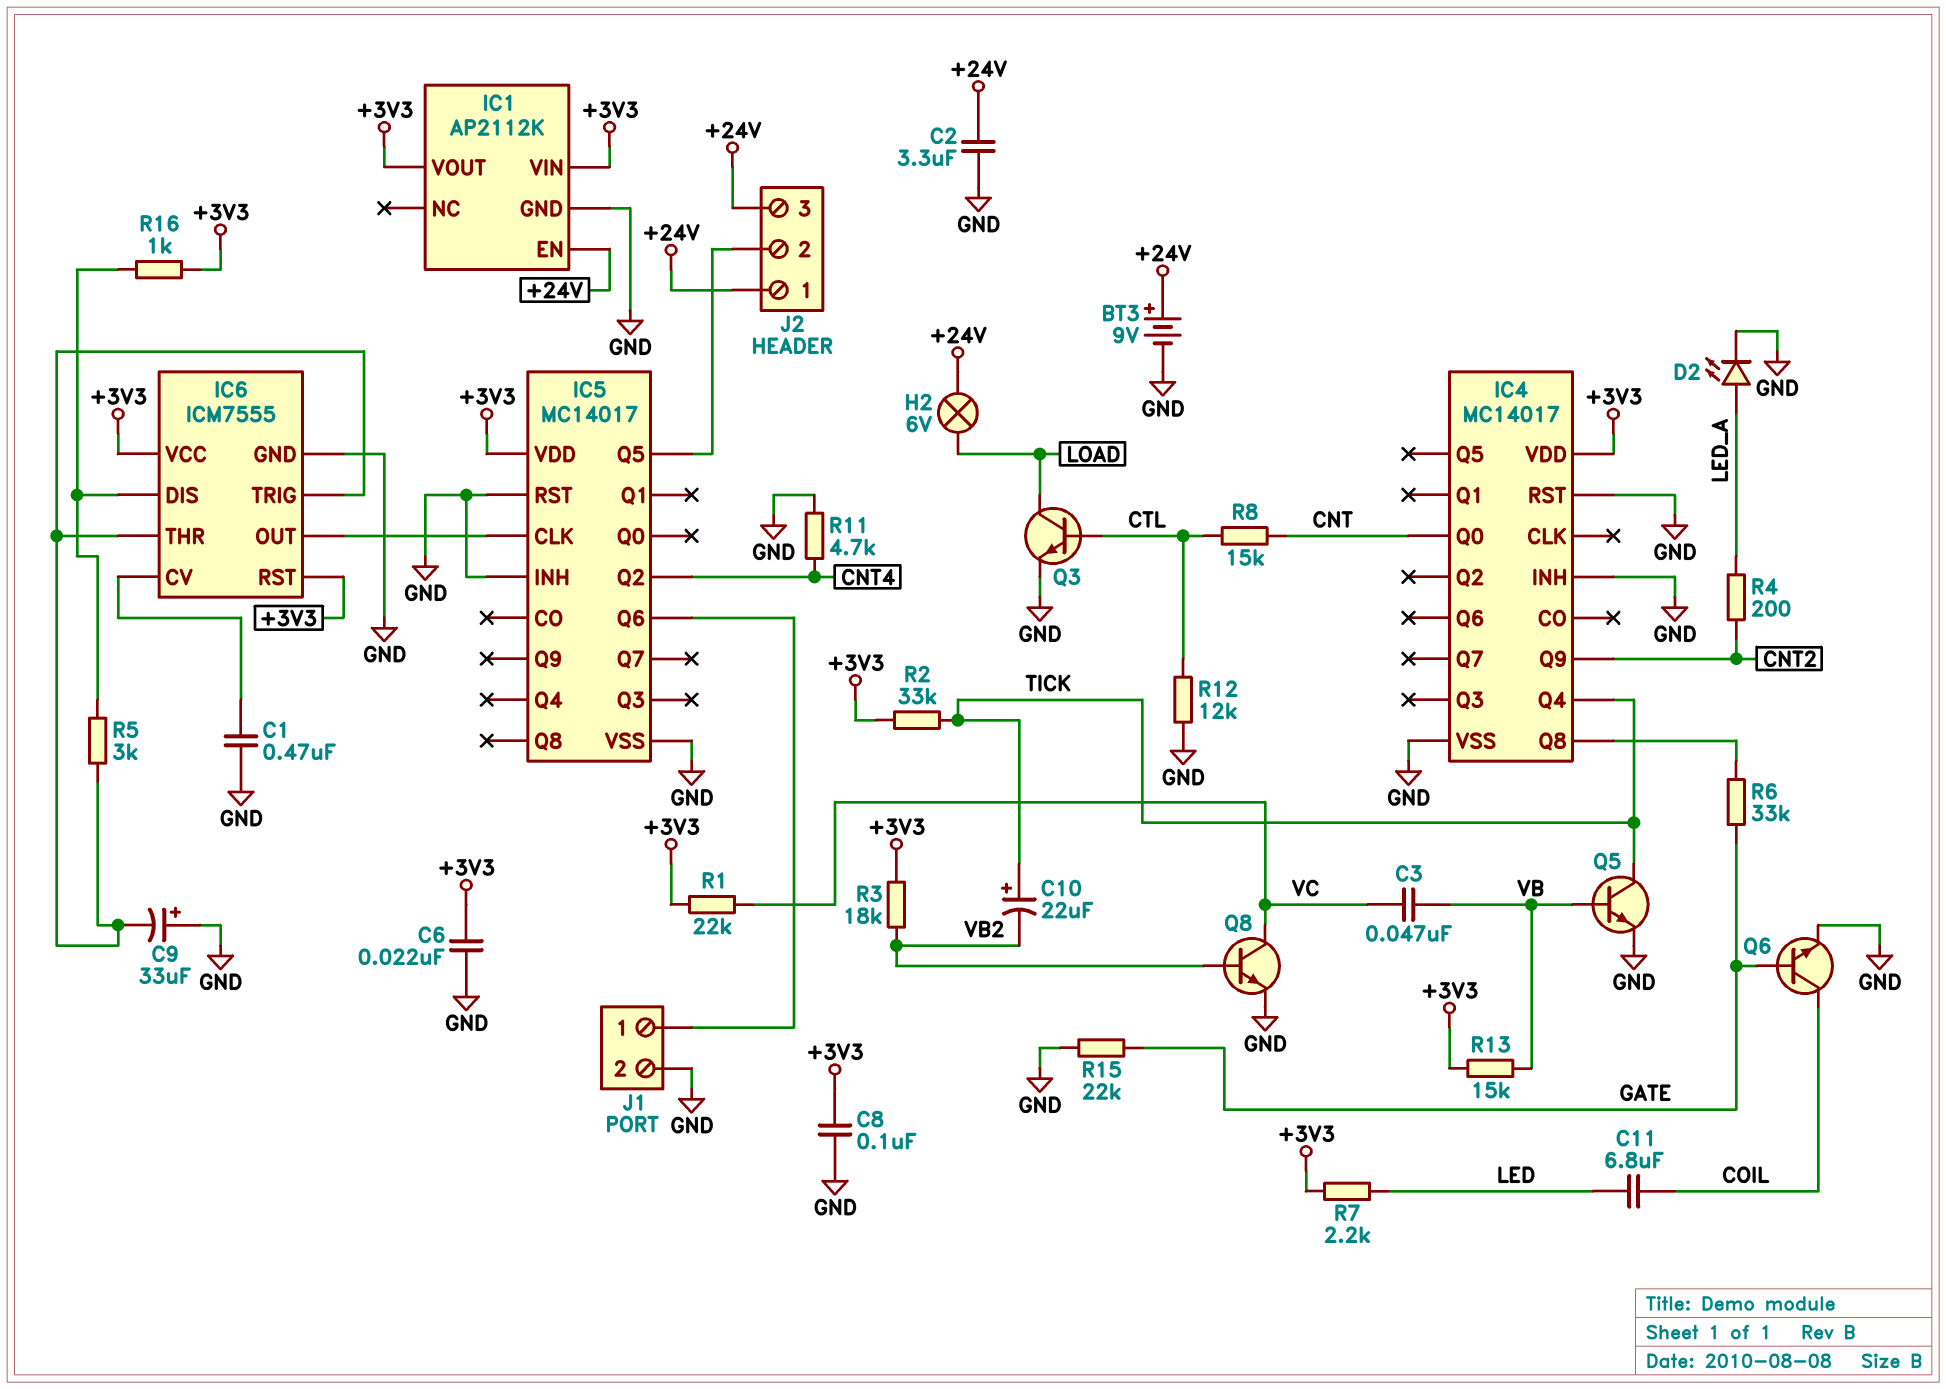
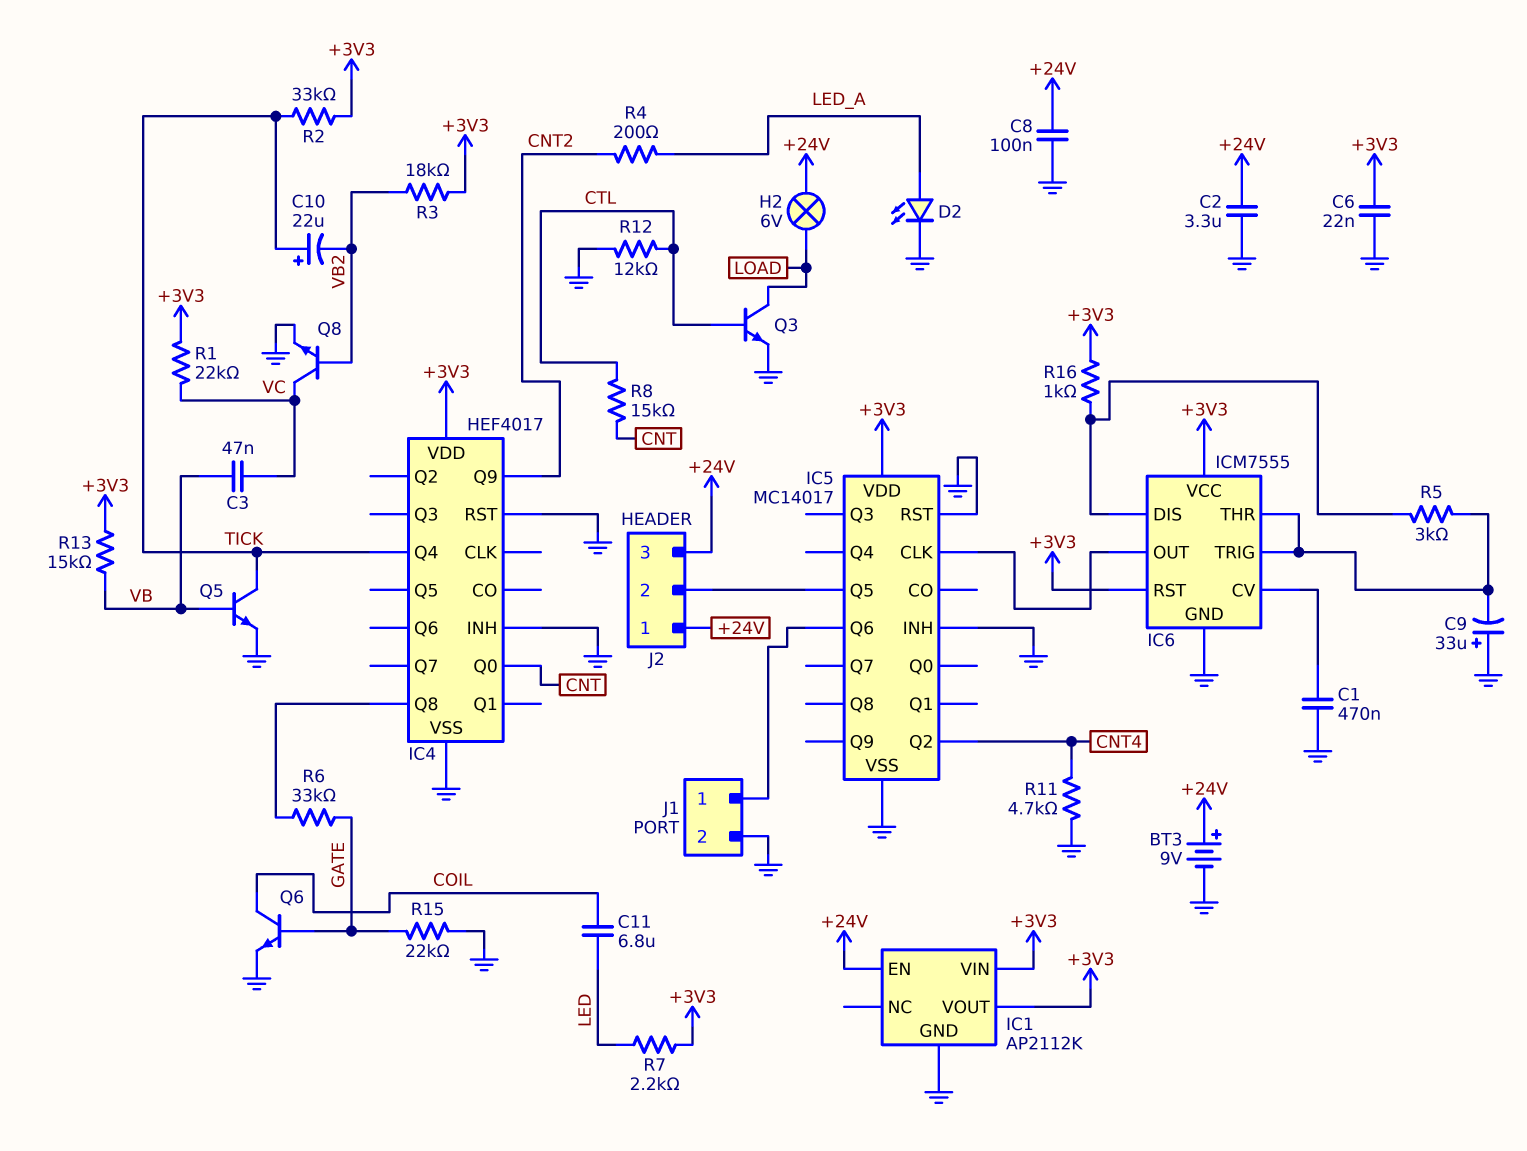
C8: 100nF (+3V3, GND) -> 100nF (+24V, GND)
IC4: MC14017 -> HEF4017

